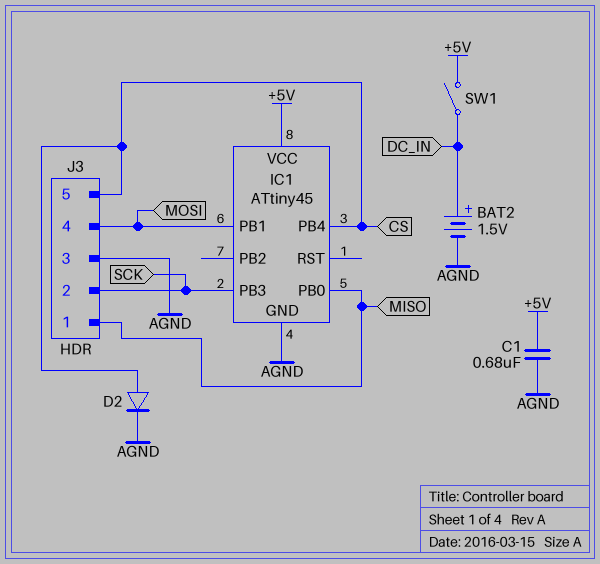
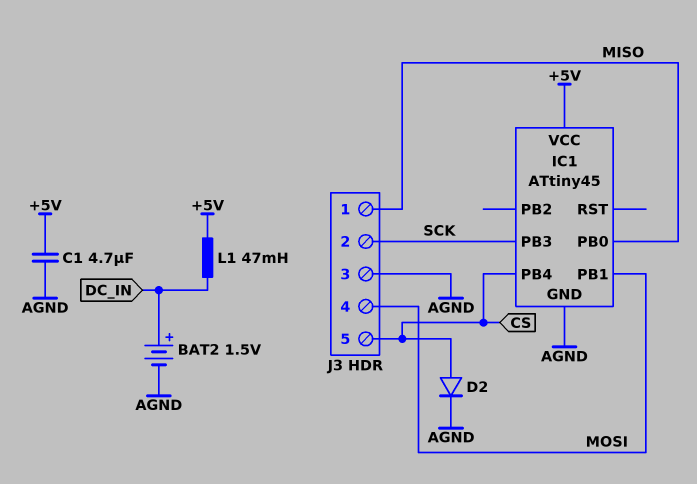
C1: 680nF (+5V, AGND) -> 4.7uF (+5V, AGND)
L1: none -> 47mH (+5V, DC_IN)
SW1: switch (+5V, DC_IN) -> none

